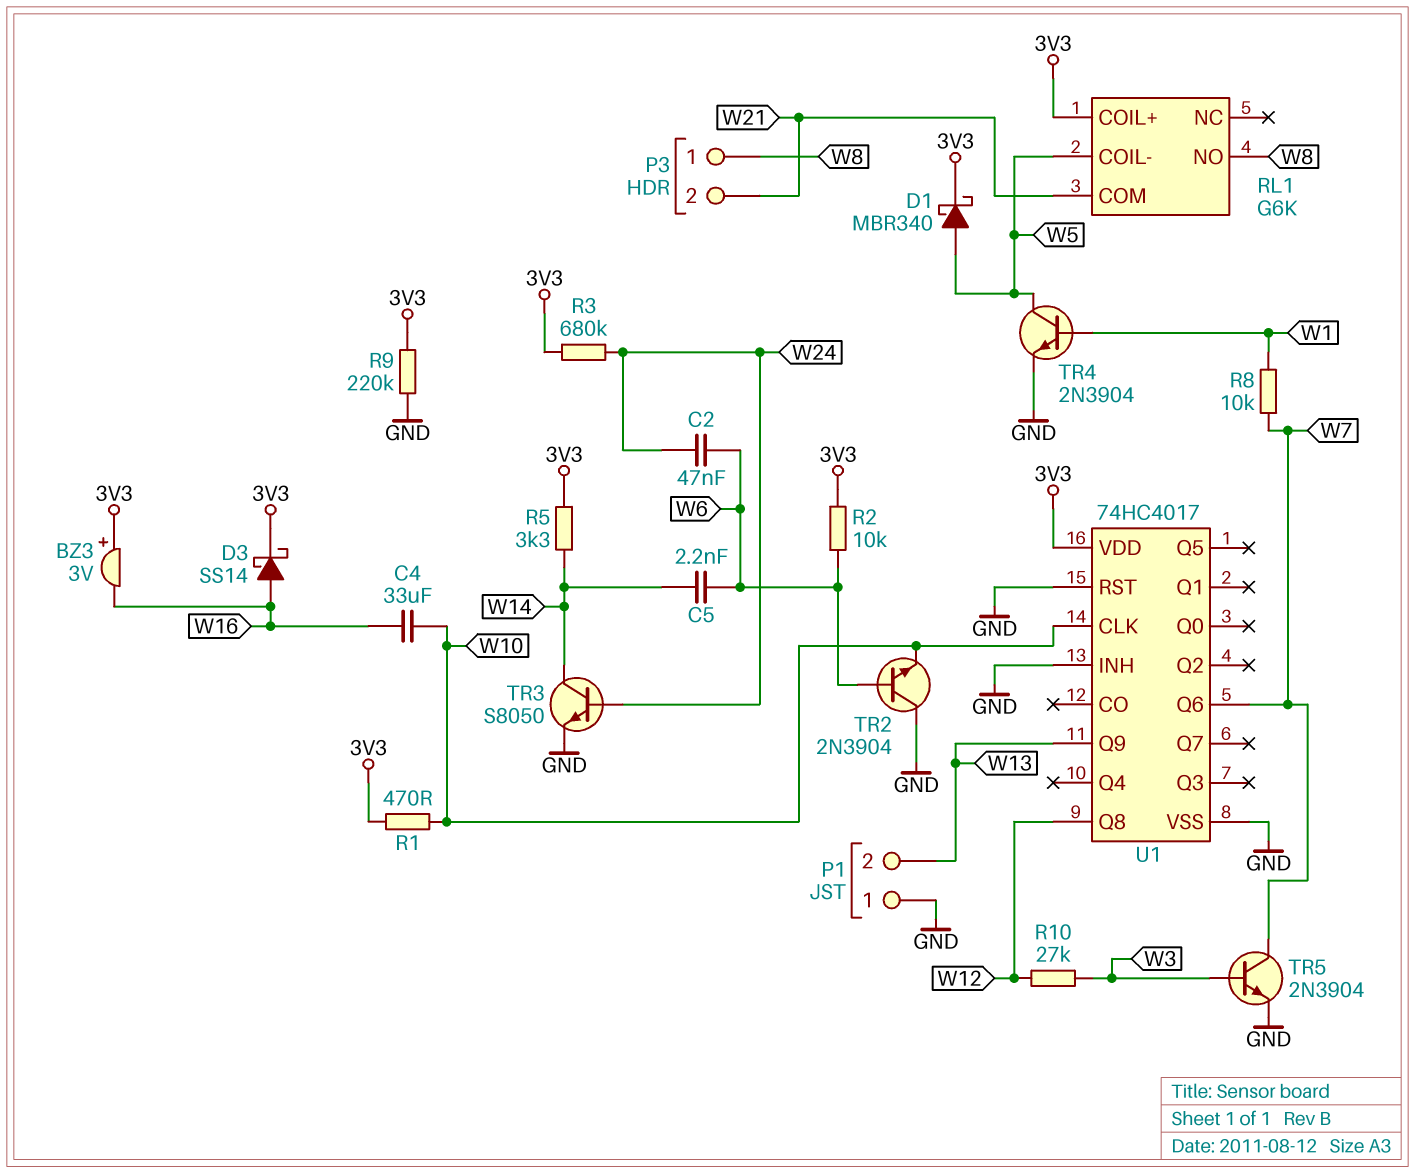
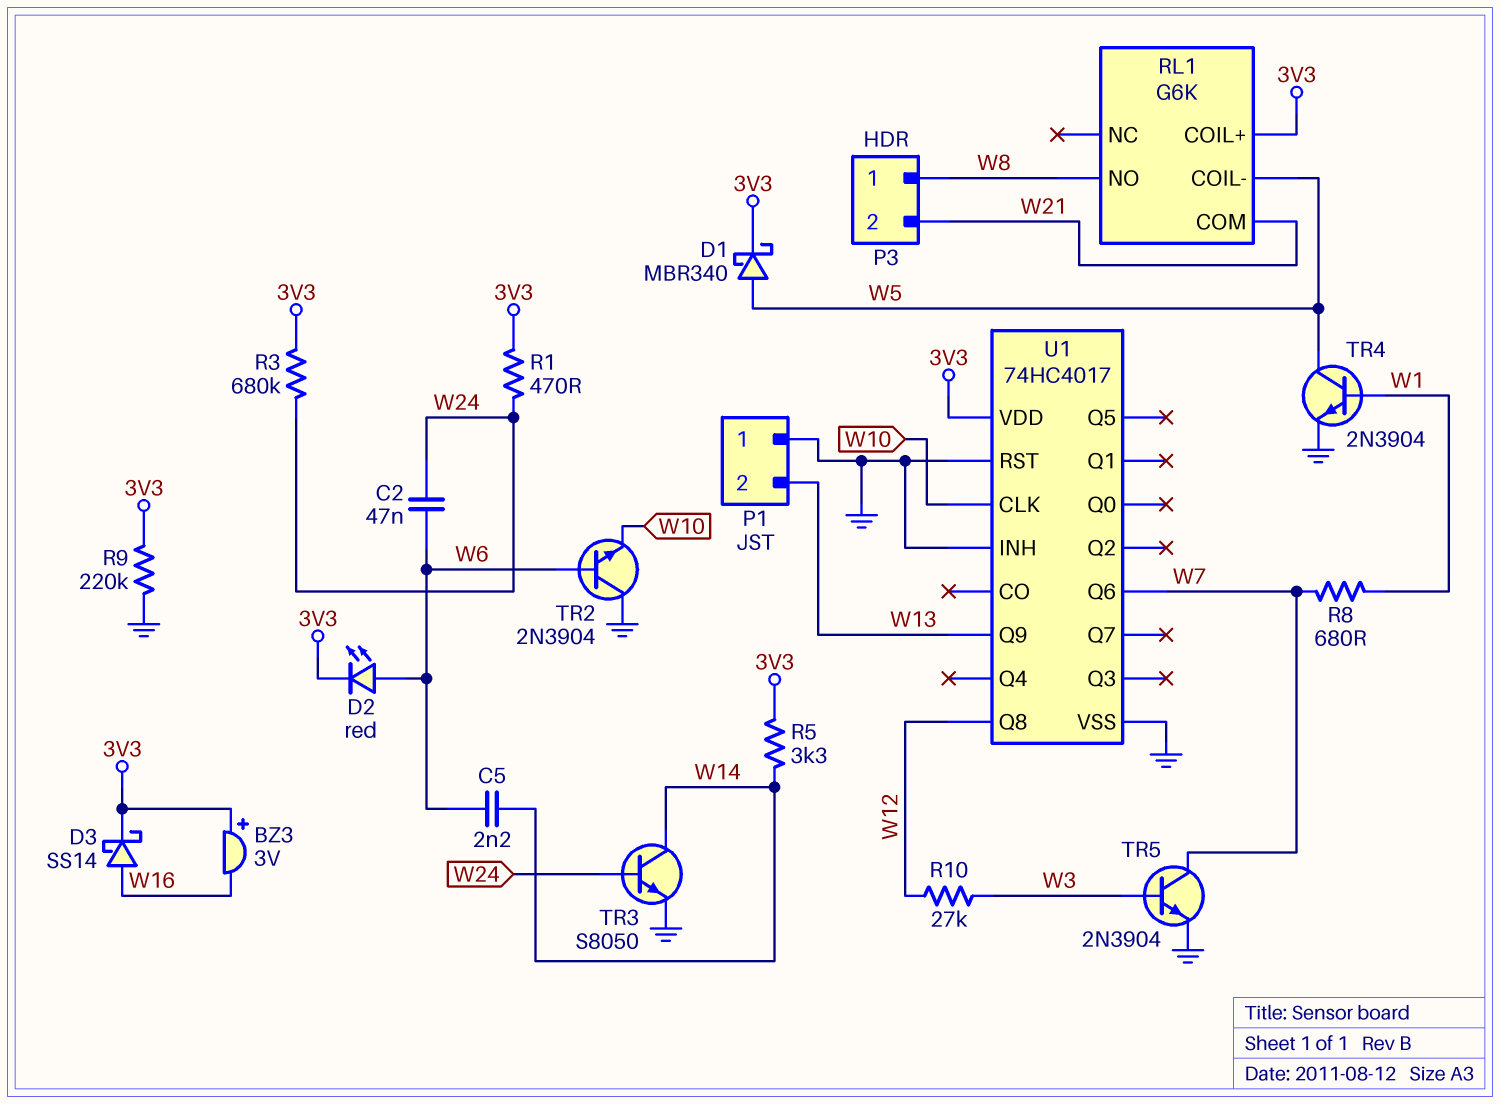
C4: 33uF (W10, W16) -> none
D2: none -> LED red (A W6, K 3V3)
R1: 470 (3V3, W10) -> 470 (3V3, W24)
R2: 10k (3V3, W6) -> none
R8: 10k (W1, W7) -> 680 (W1, W7)

